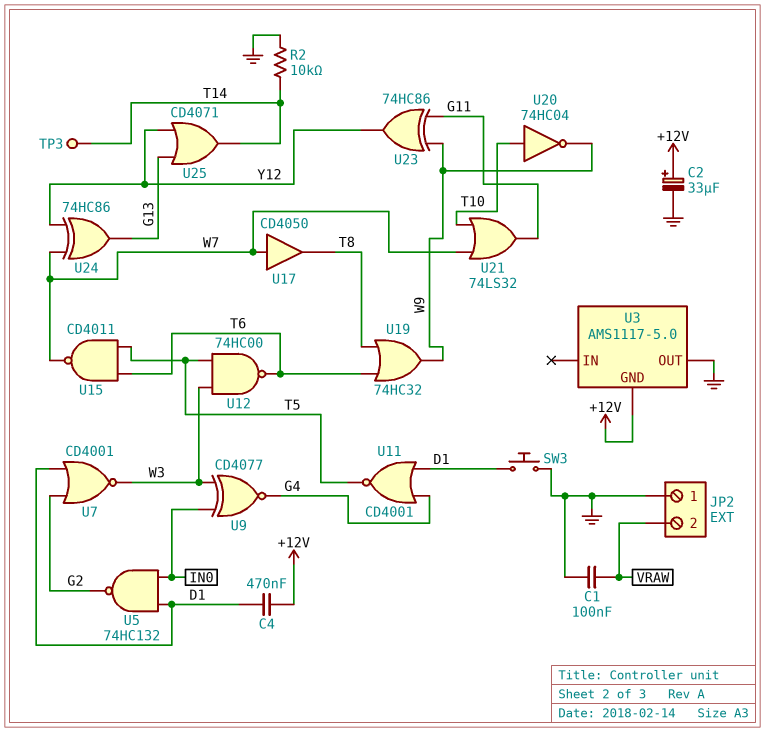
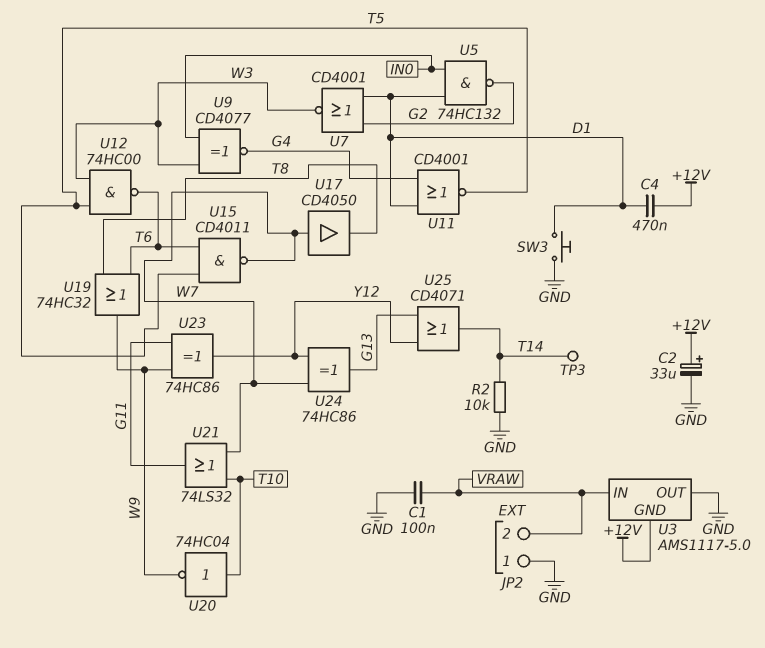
U3 pin IN: none -> VRAW

